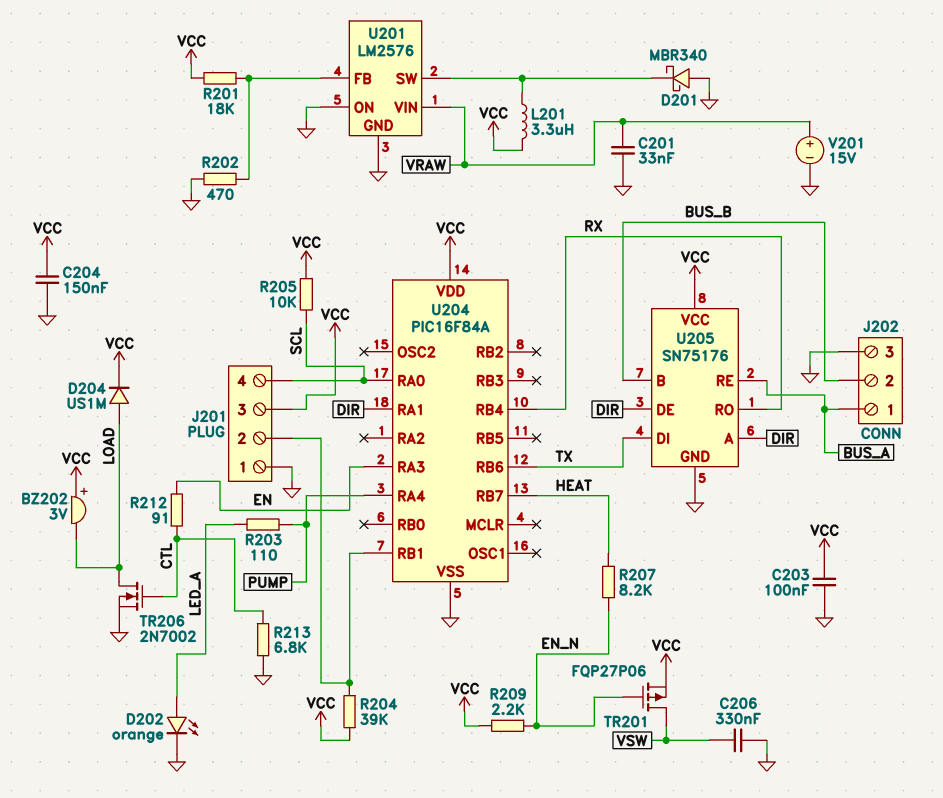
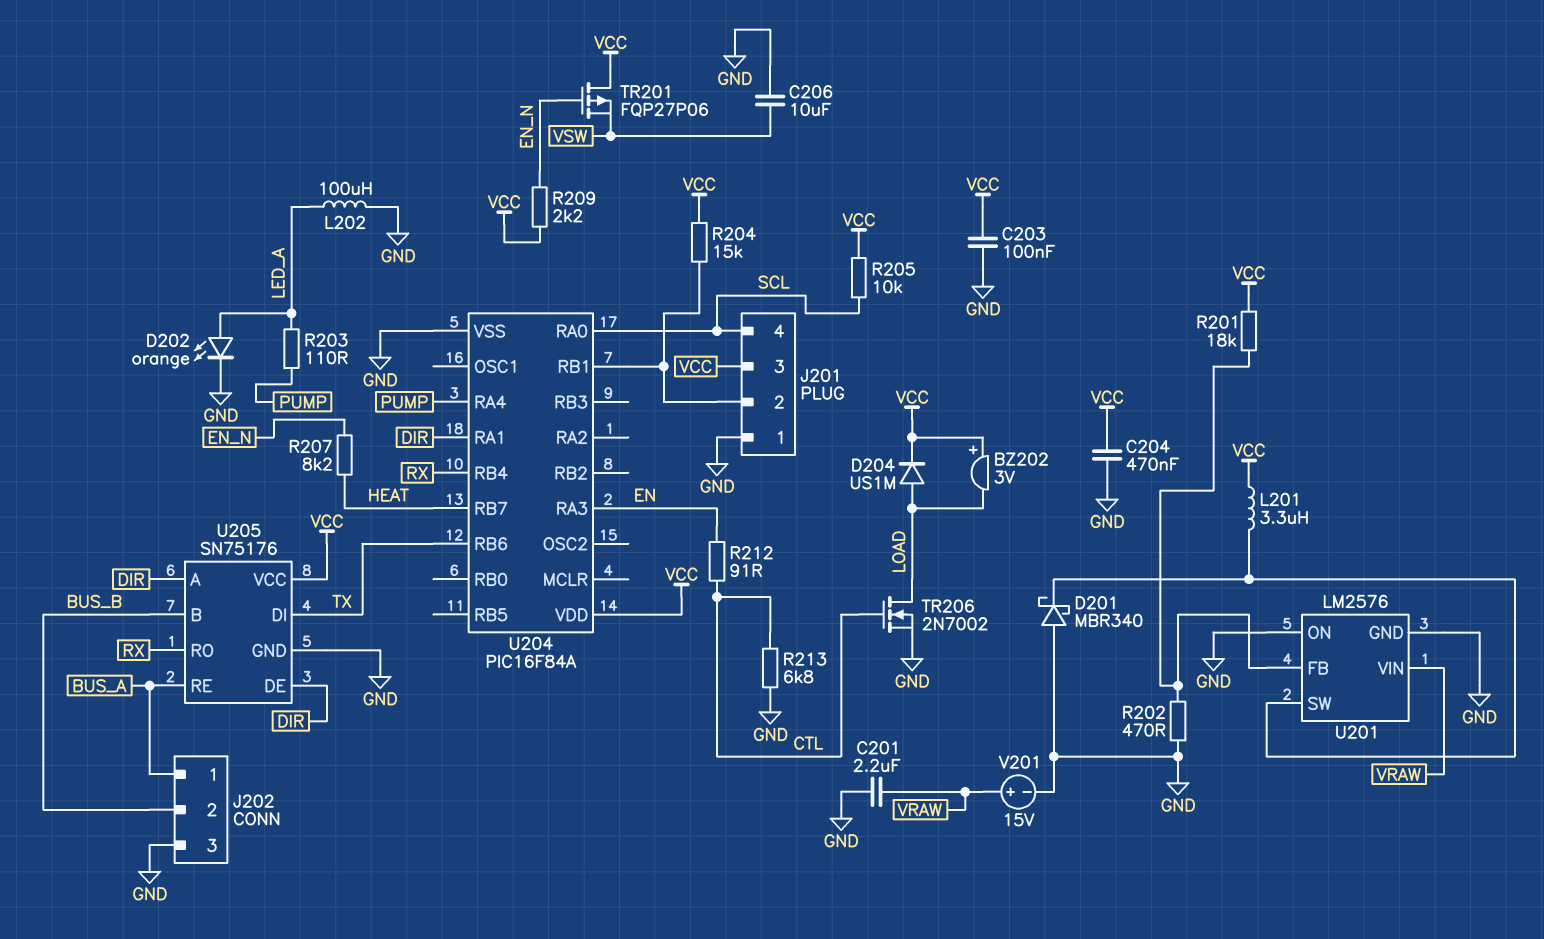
C201: 33nF (GND, VRAW) -> 2.2uF (GND, VRAW)
C204: 150nF (GND, VCC) -> 470nF (GND, VCC)
C206: 330nF (GND, VSW) -> 10uF (GND, VSW)
L202: none -> 100uH (GND, LED_A)
R204: 39k (J201/2, VCC) -> 15k (J201/2, VCC)
TR201: PMOS FQP27P06 (G EN_N, D VSW, S VCC) -> PMOS FQP27P06 (G EN_N, D VCC, S VSW)

